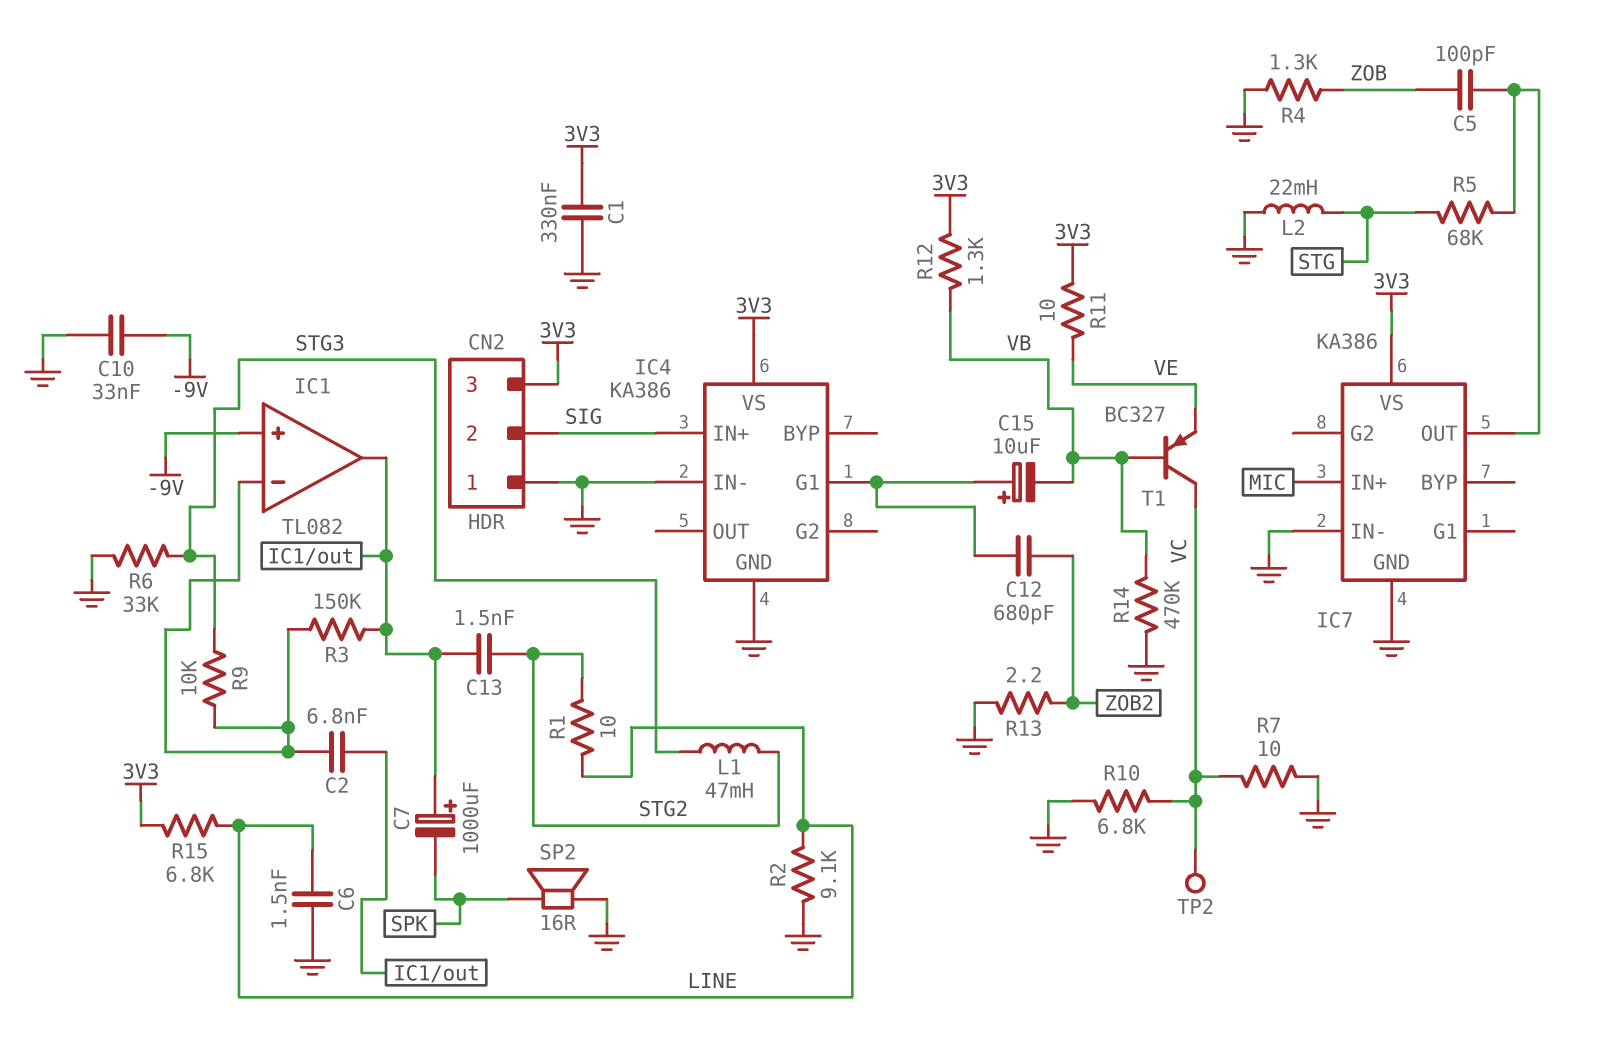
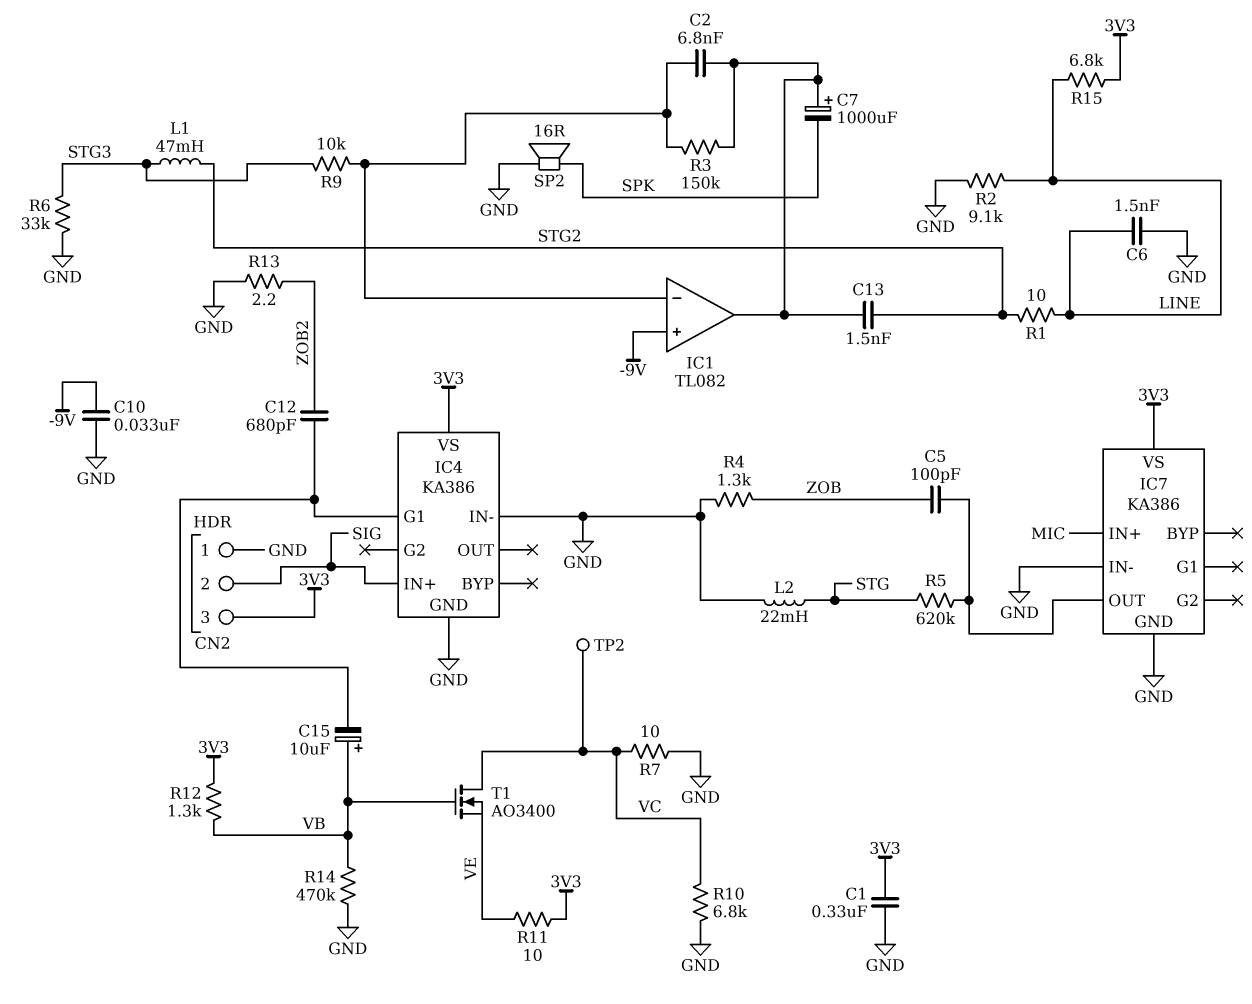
C15: 10uF (plus IC4/G1, minus VB) -> 10uF (plus VB, minus IC4/G1)
R5: 68k (IC7/OUT, STG) -> 620k (IC7/OUT, STG)
T1: PNP BC327 (B VB, C VC, E VE) -> NMOS AO3400 (G VB, D VC, S VE)

